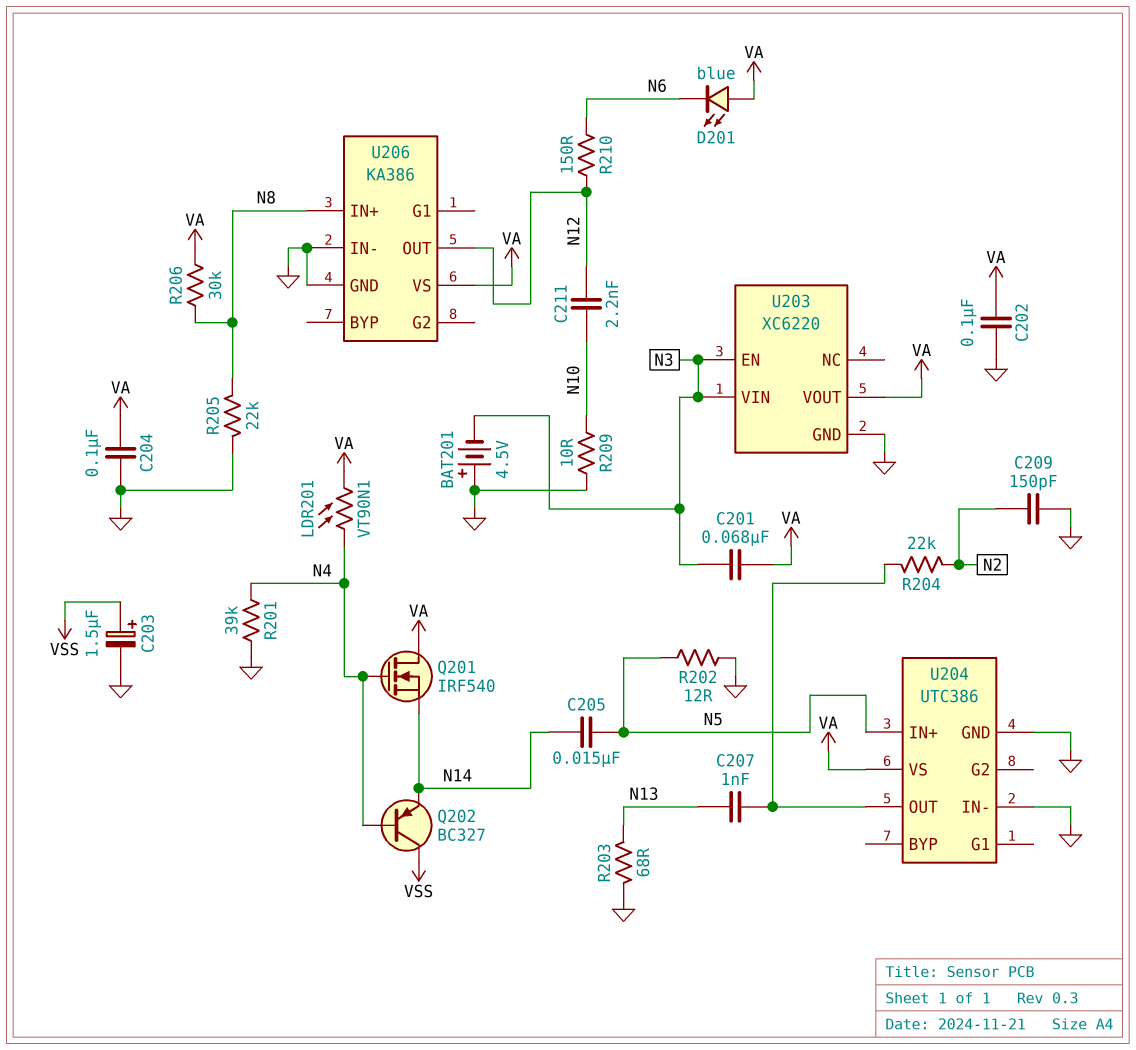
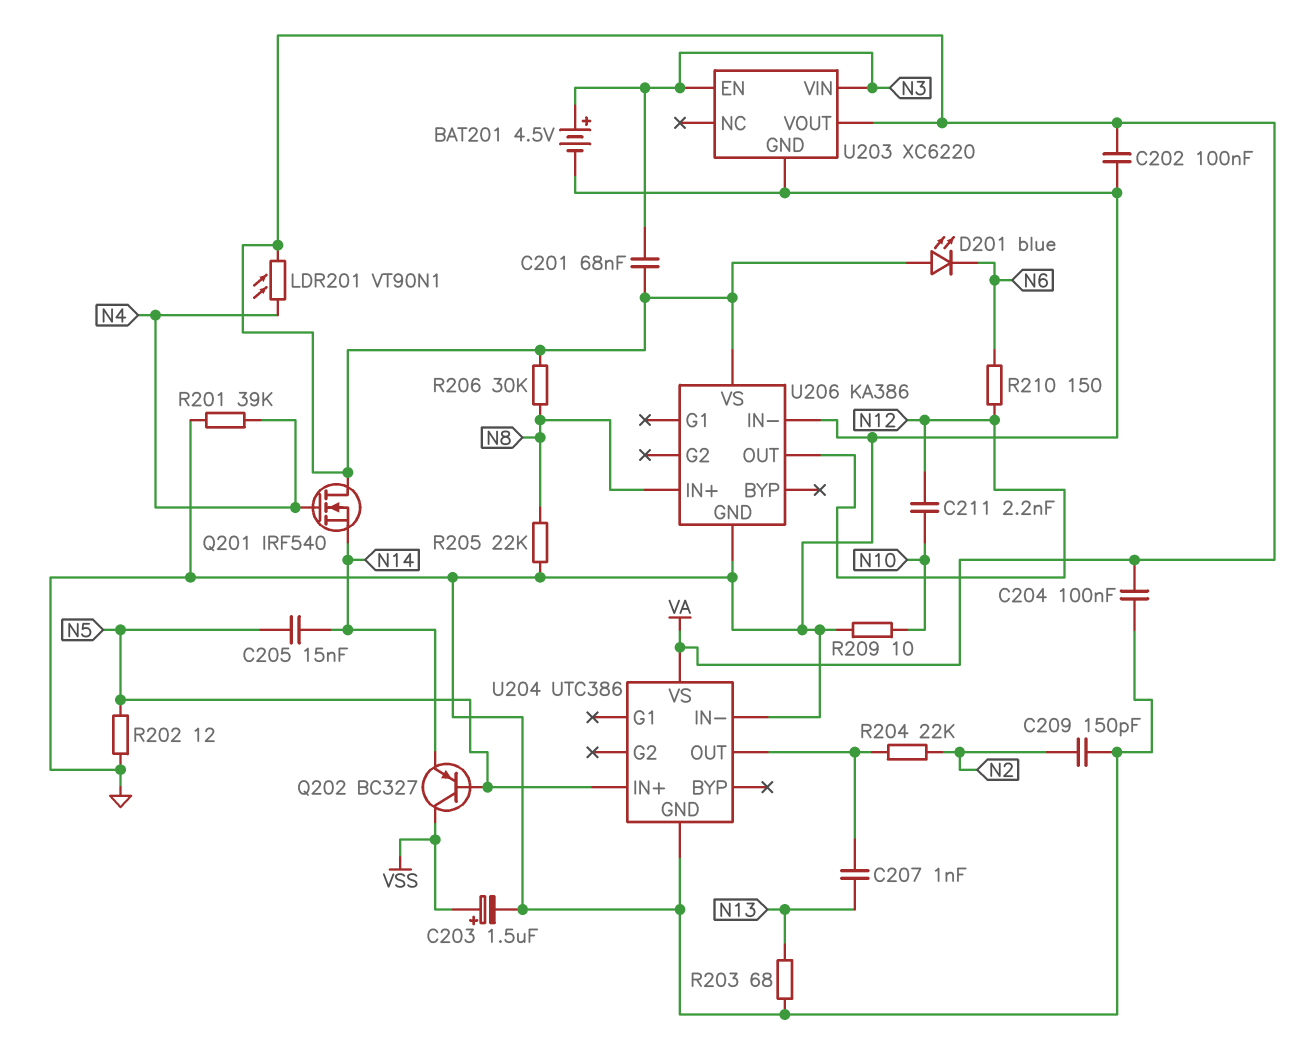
BAT201: 4.5V (plus GND, minus N3) -> 4.5V (plus N3, minus GND)
Q202: PNP BC327 (B N4, C VSS, E N14) -> PNP BC327 (B N5, C VSS, E N14)

